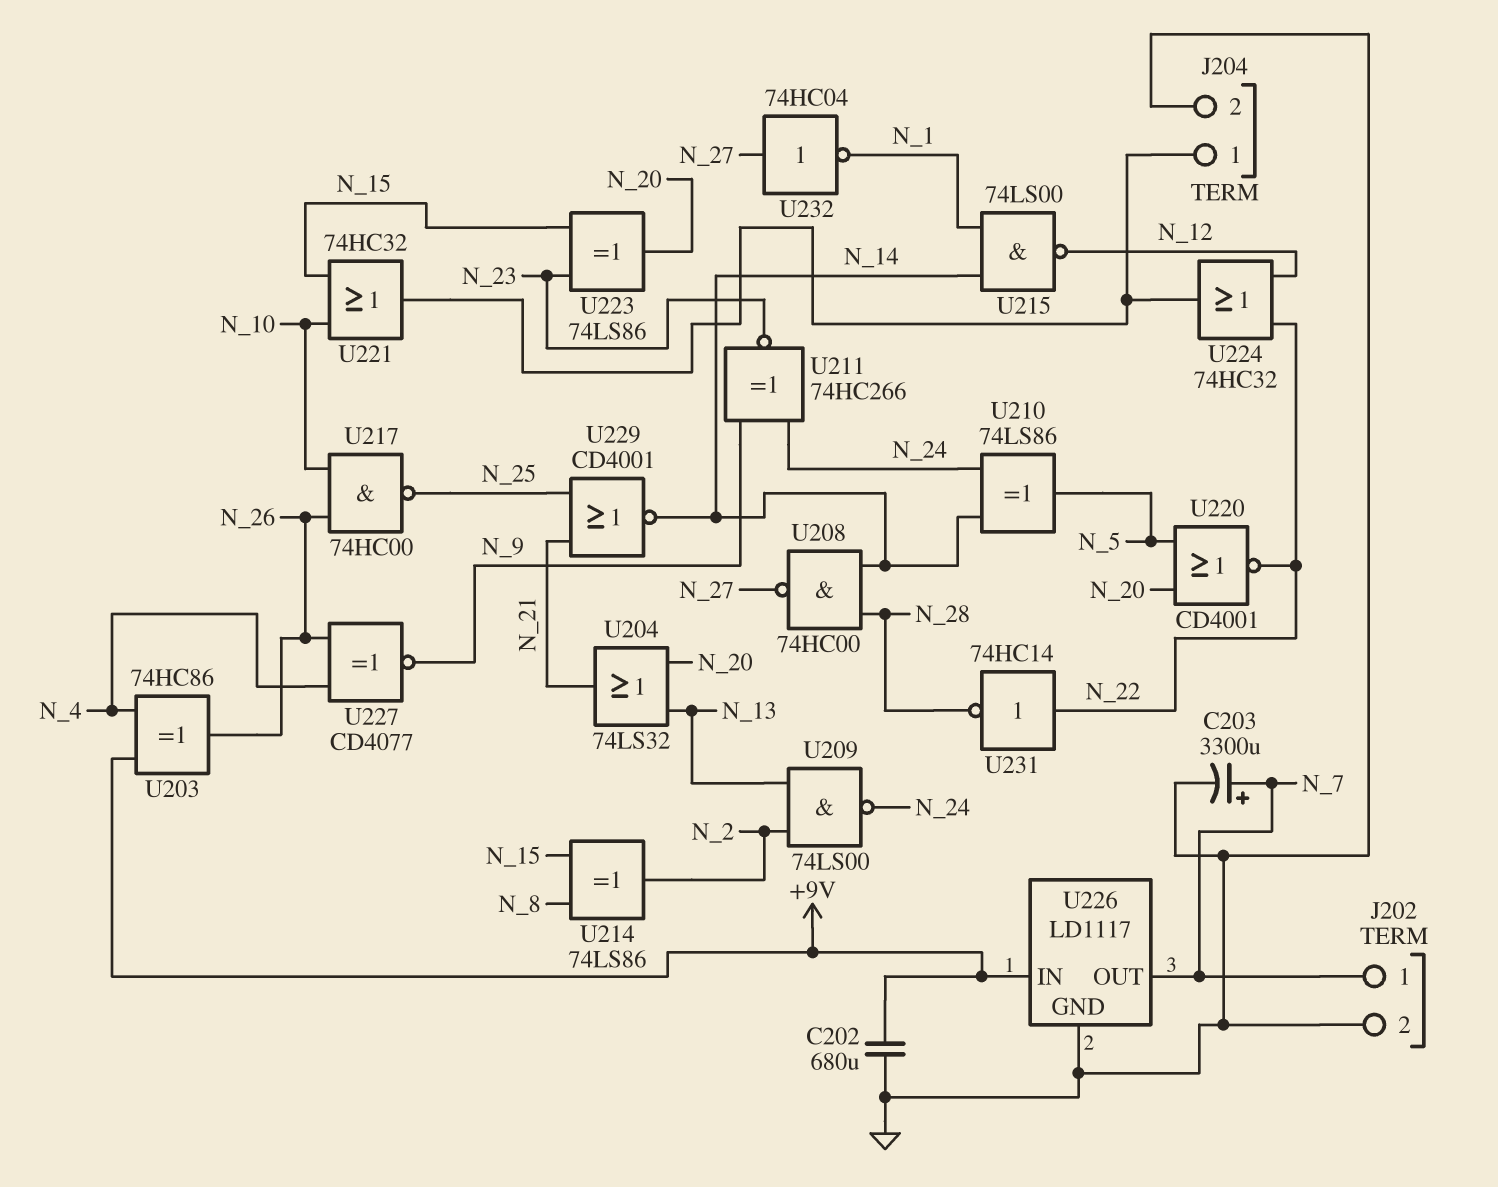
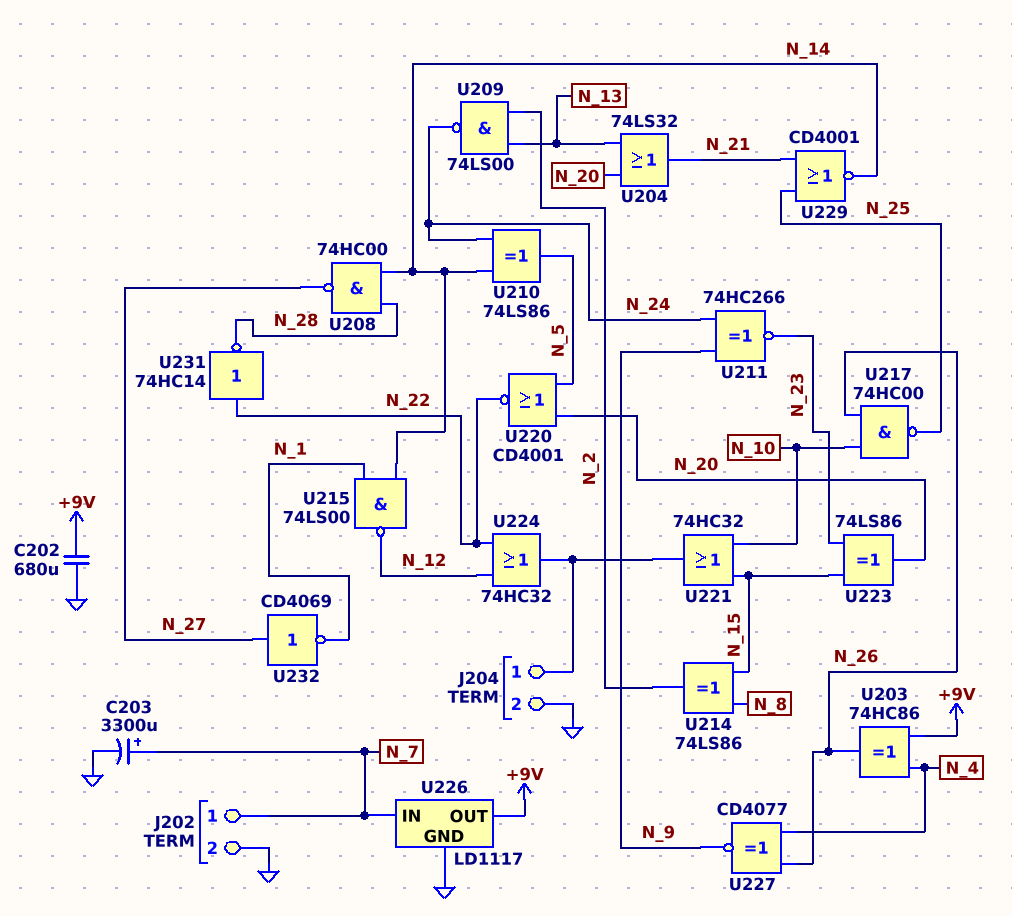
U226 pin IN: +9V -> N_7
U226 pin OUT: N_7 -> +9V
U232: NOT 74HC04 (in N_27, out N_1) -> NOT CD4069 (in N_27, out N_1)

